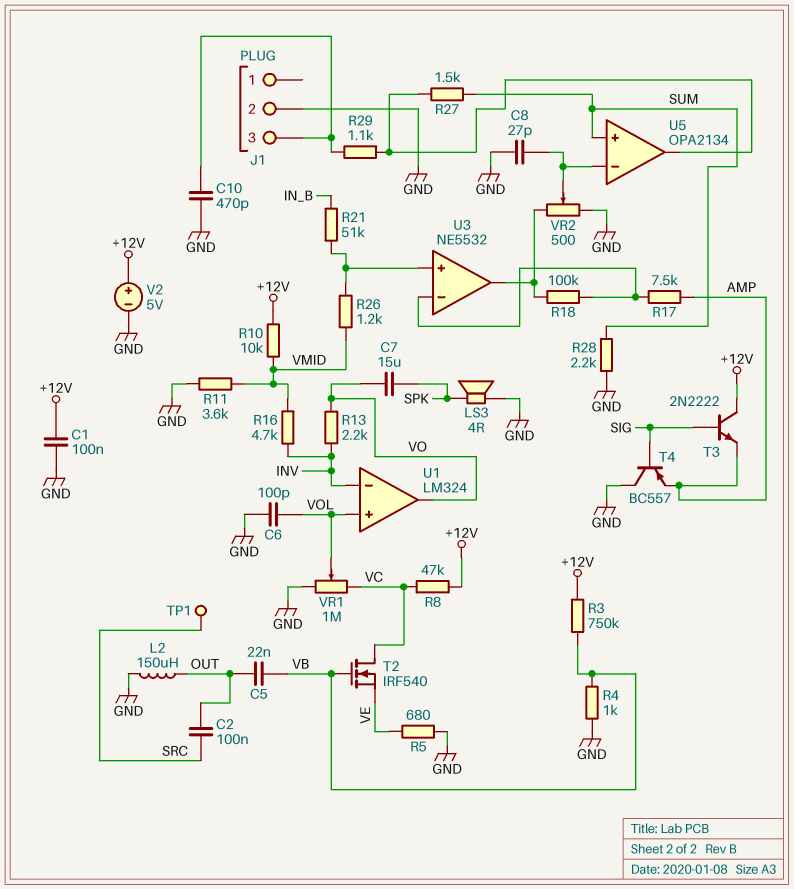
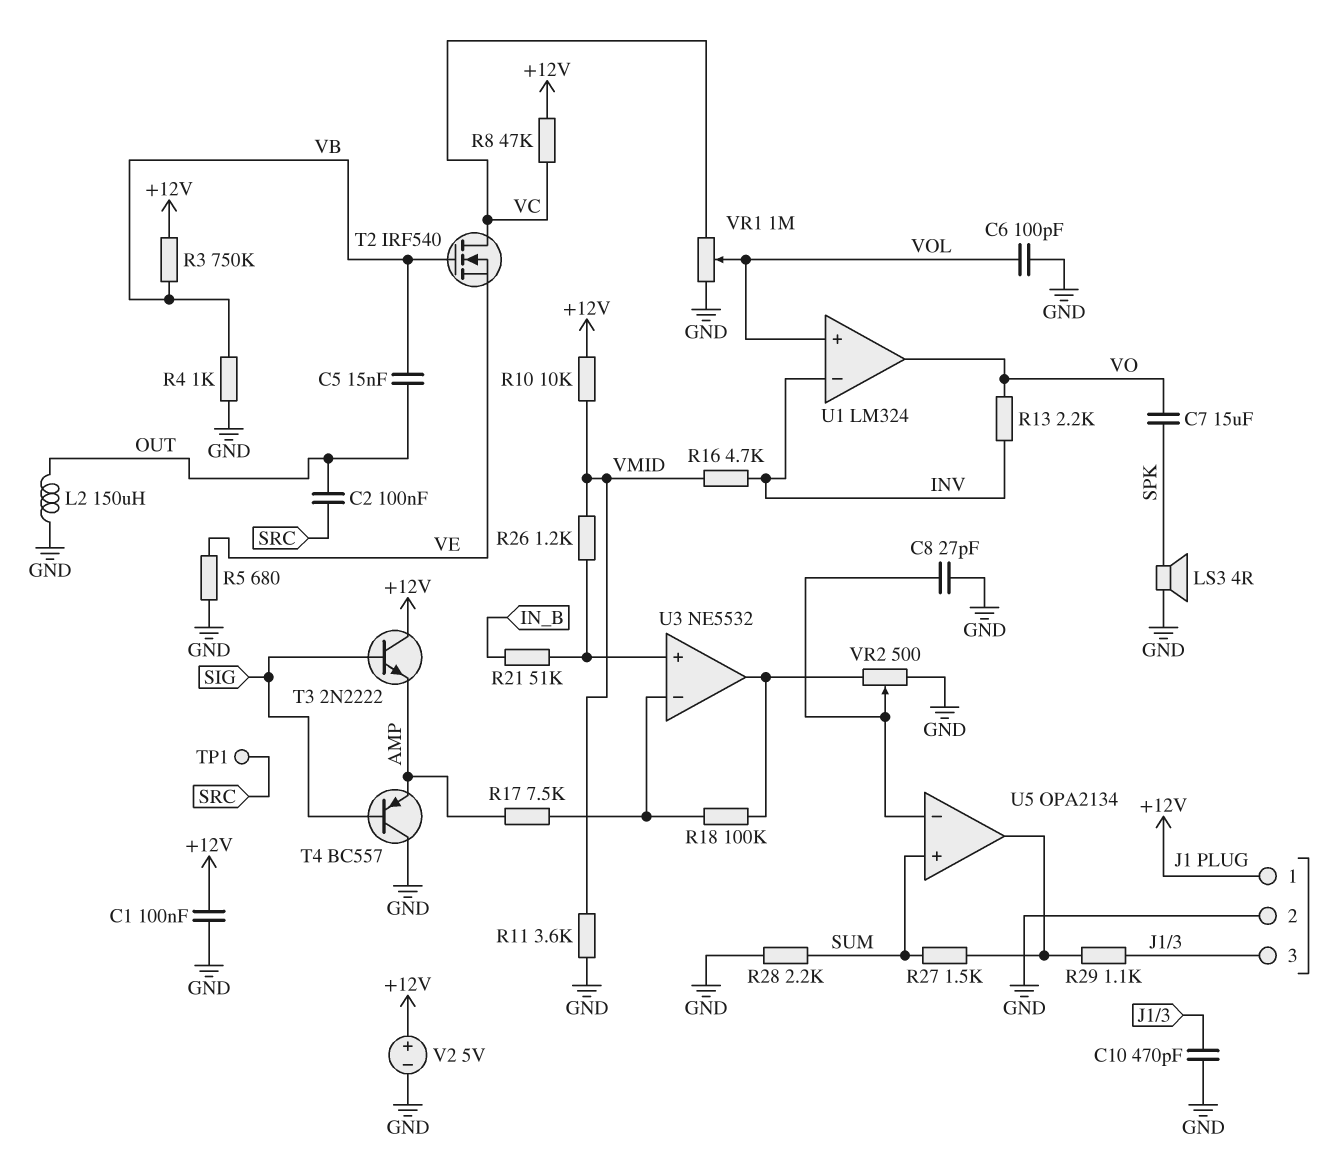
C5: 22nF (OUT, VB) -> 15nF (OUT, VB)
J1 pin 1: none -> +12V

